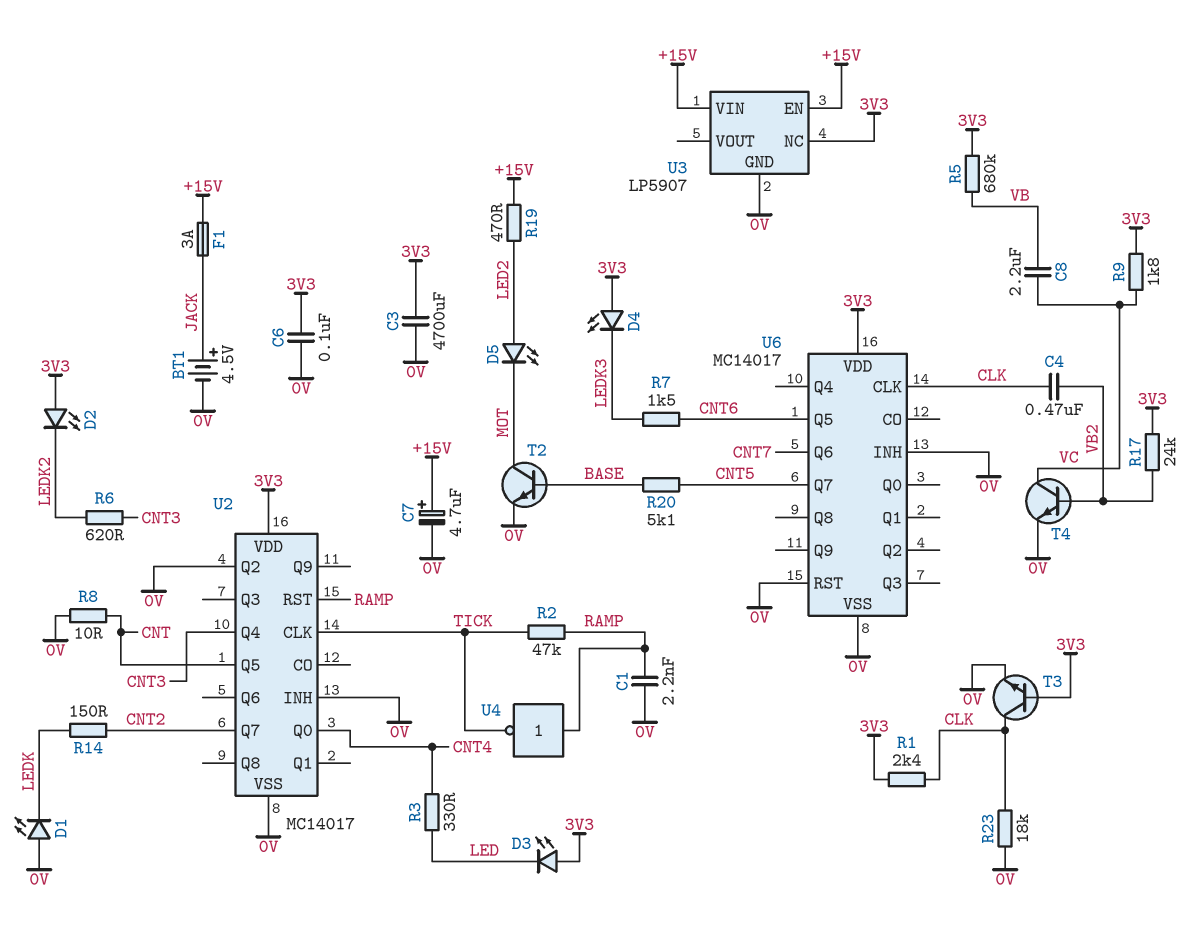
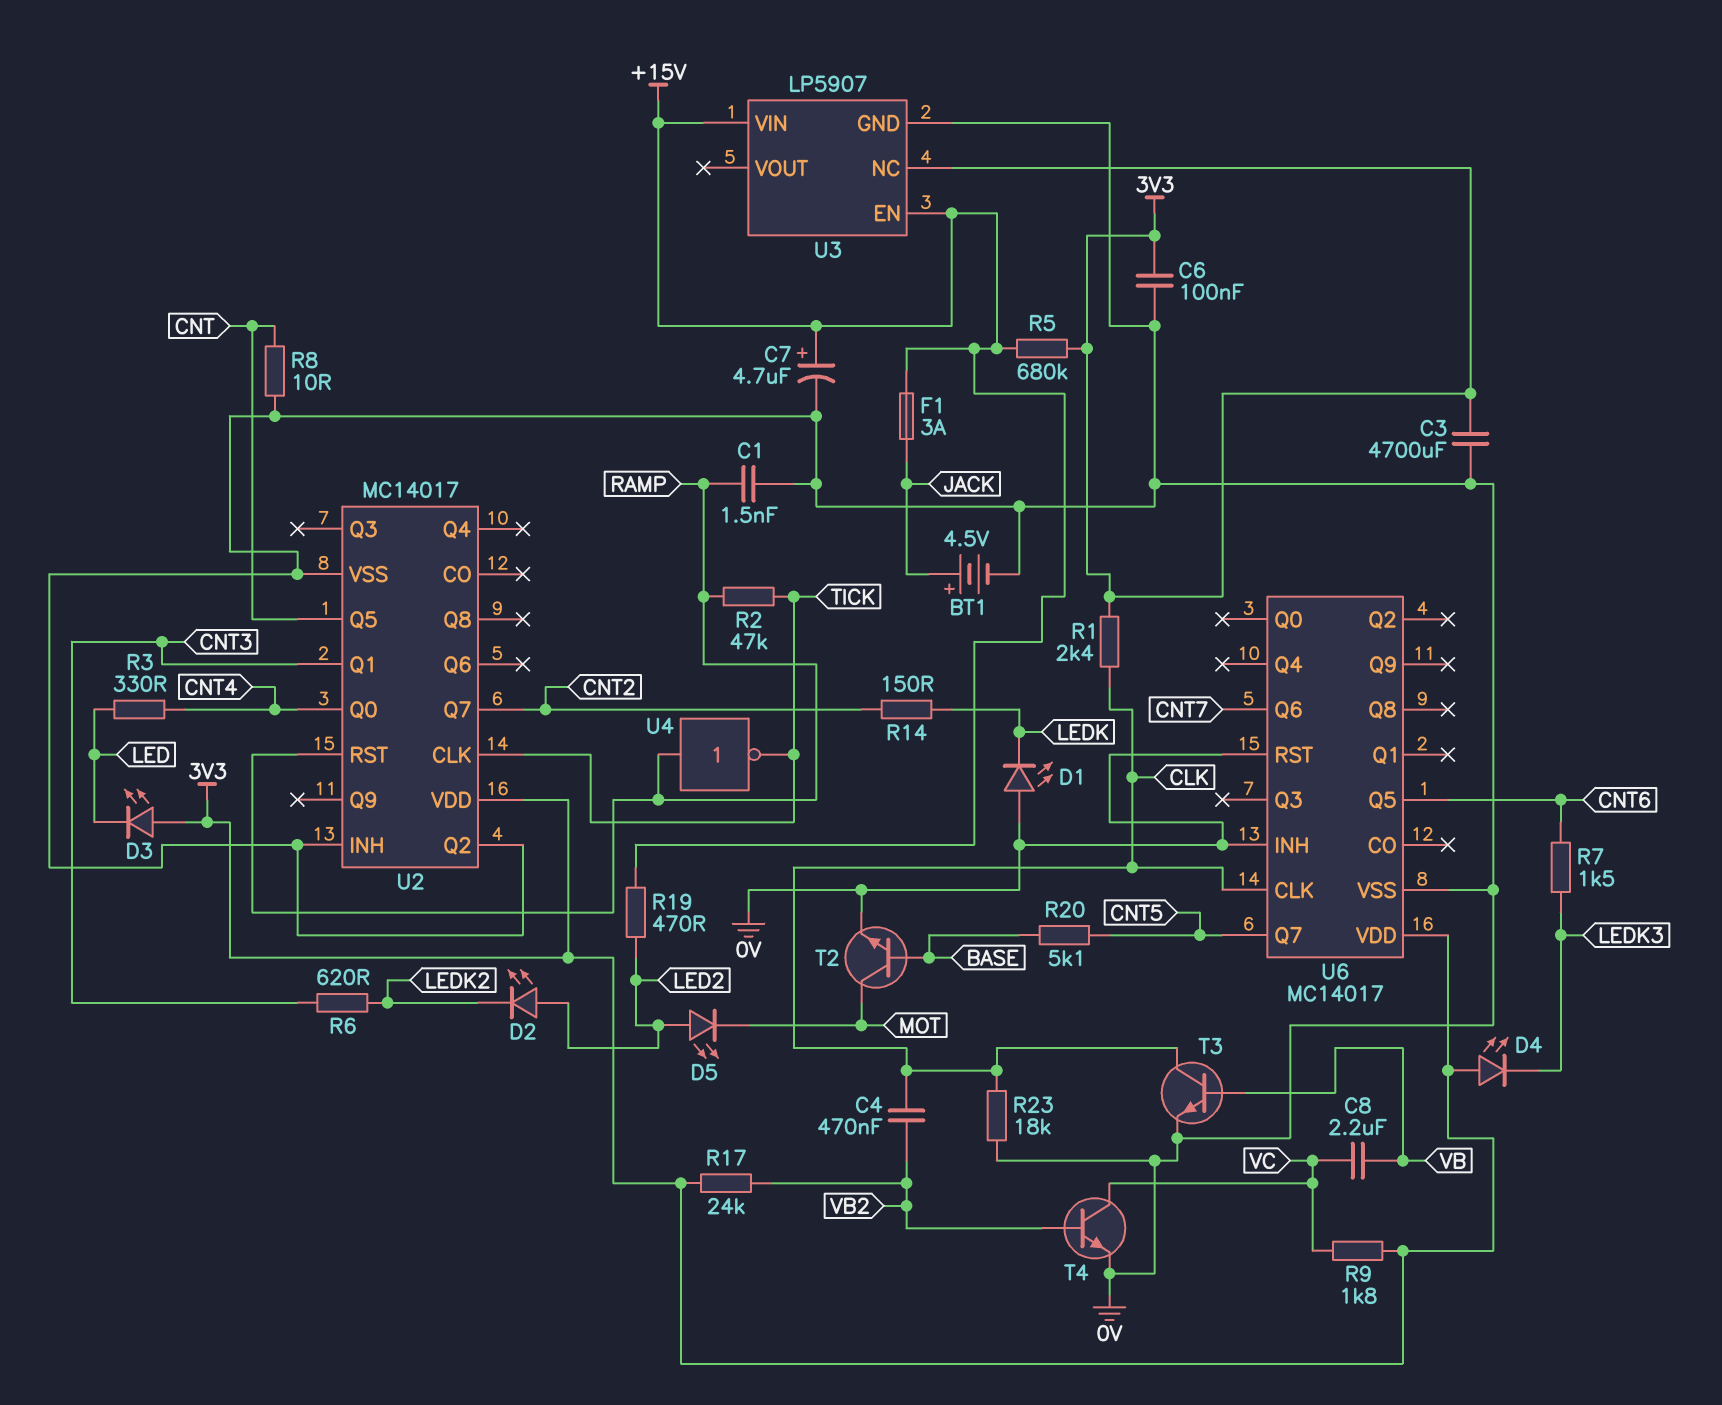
C1: 2.2nF (0V, RAMP) -> 1.5nF (0V, RAMP)
D2: LED (A 3V3, K LEDK2) -> LED (A LED2, K LEDK2)
R5: 680k (3V3, VB) -> 680k (+15V, 3V3)
T3: NPN (B 3V3, C CLK, E 0V) -> NPN (B VB, C CLK, E 0V)
U2 pin Q1: none -> CNT3
U2 pin Q4: CNT3 -> none

